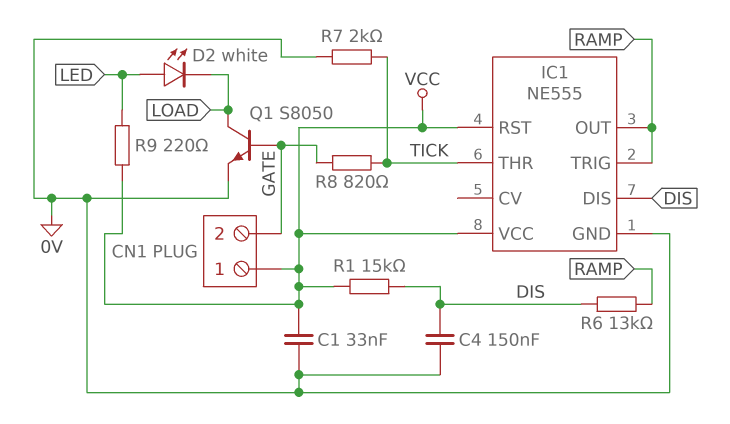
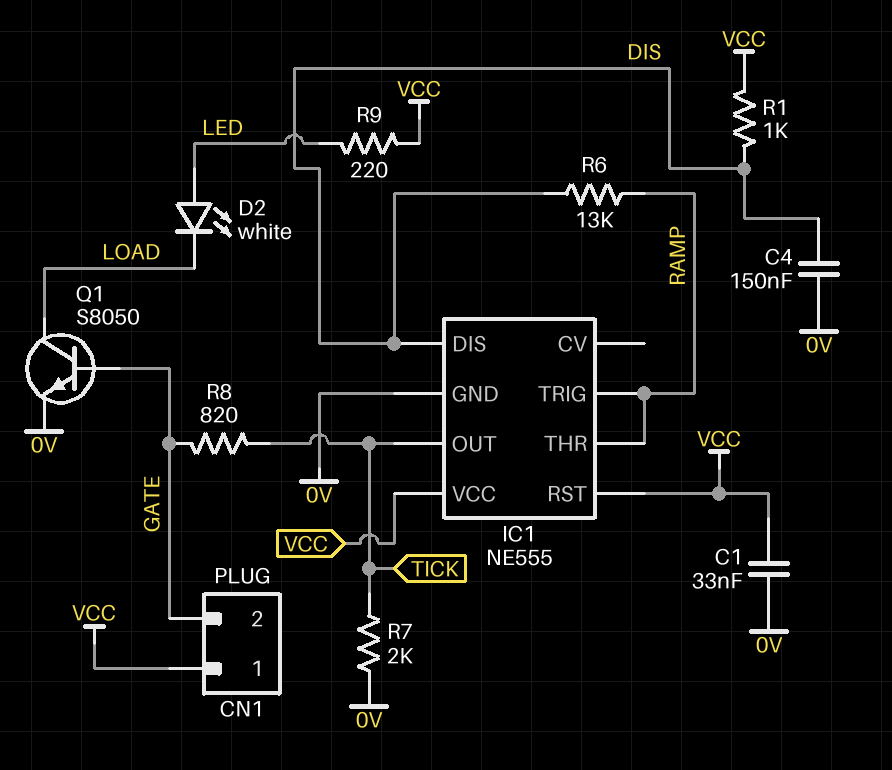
IC1 pin OUT: RAMP -> TICK
IC1 pin THR: TICK -> RAMP
R1: 15k (DIS, VCC) -> 1k (DIS, VCC)

